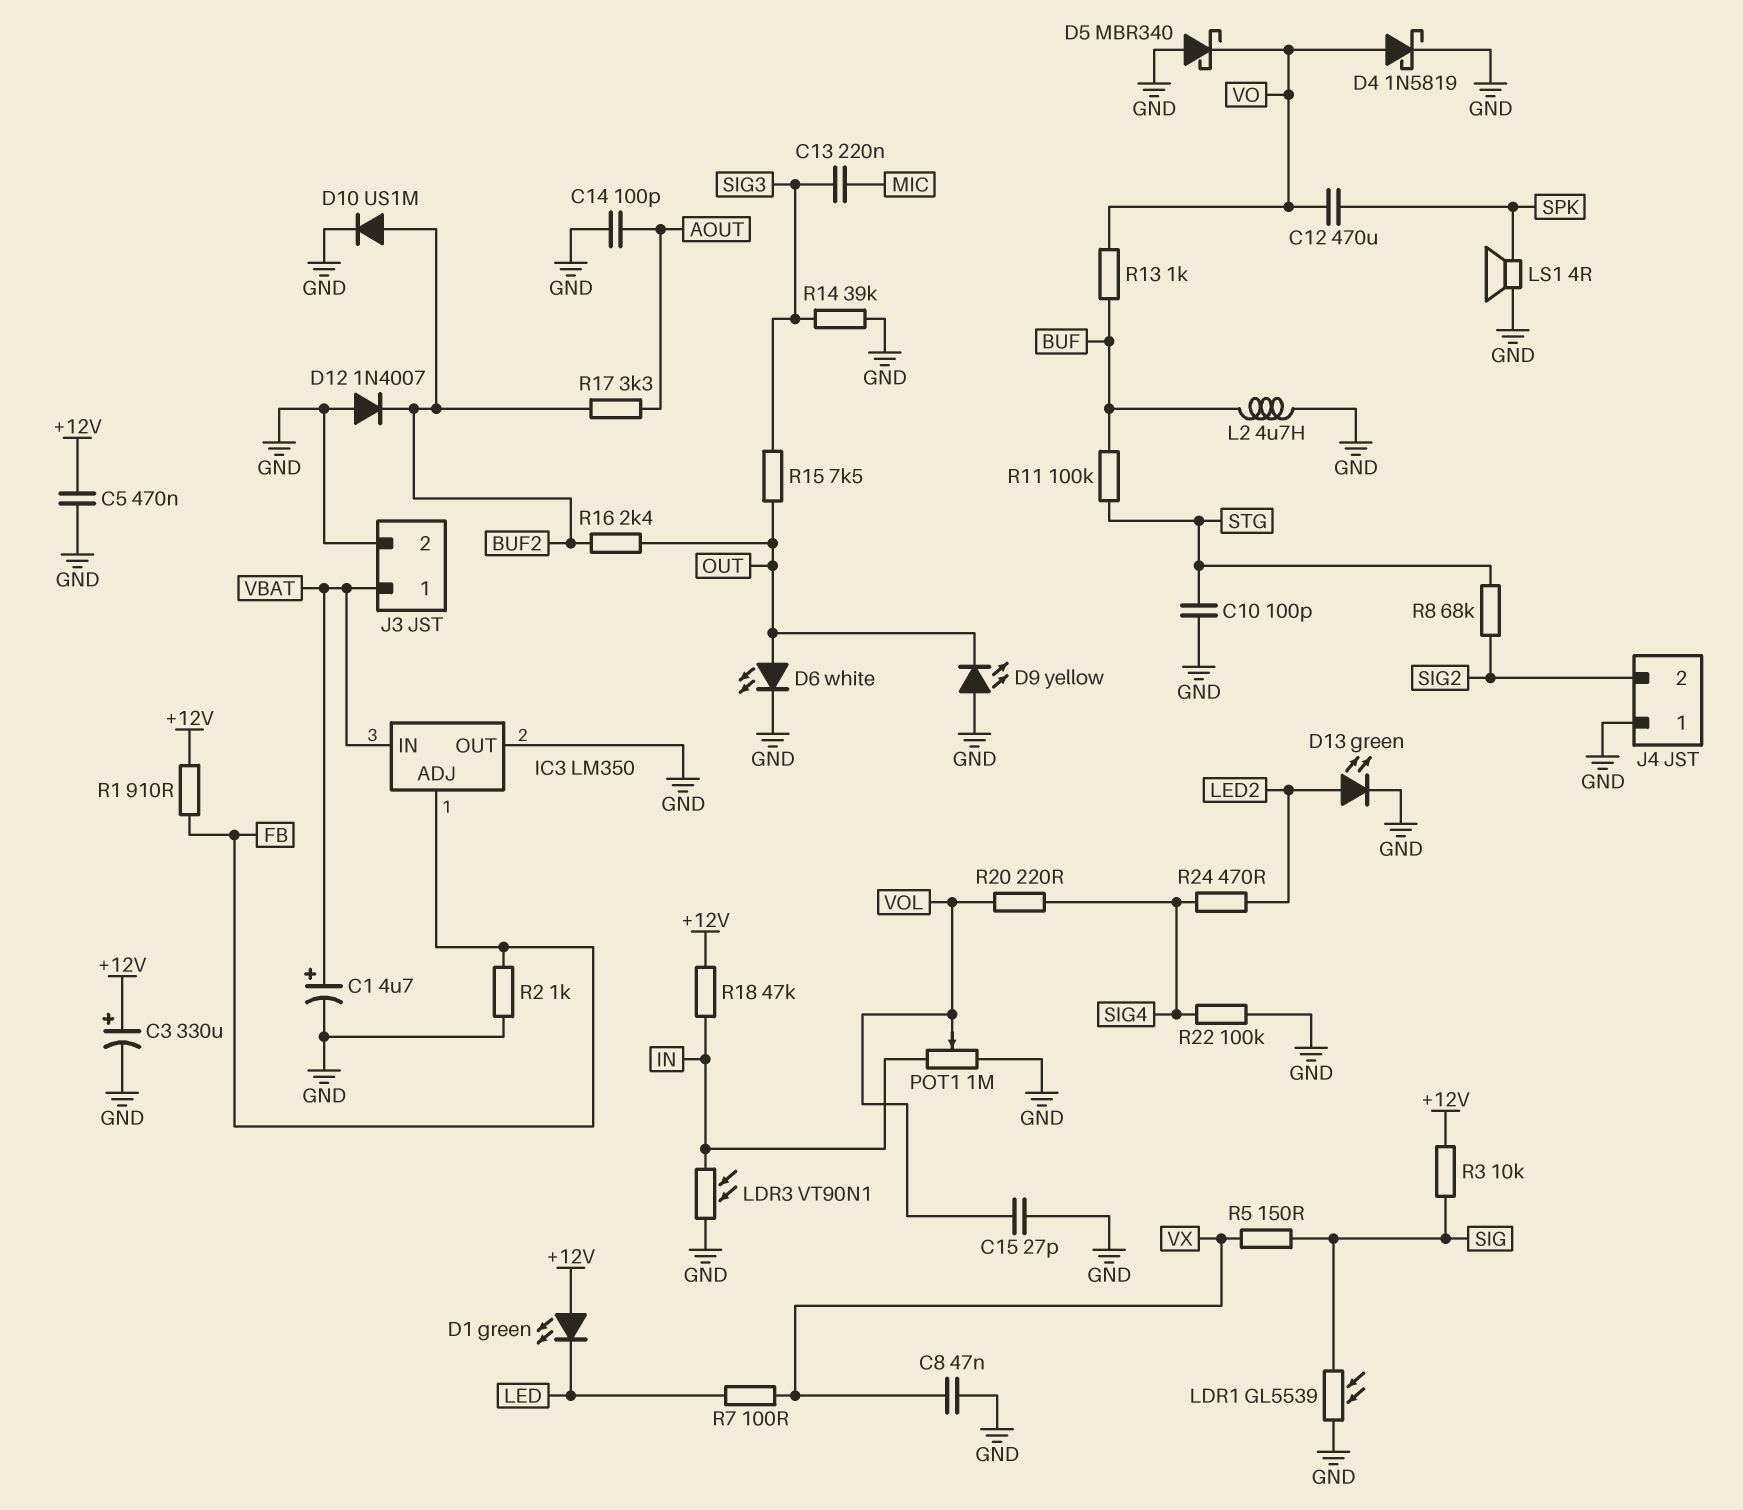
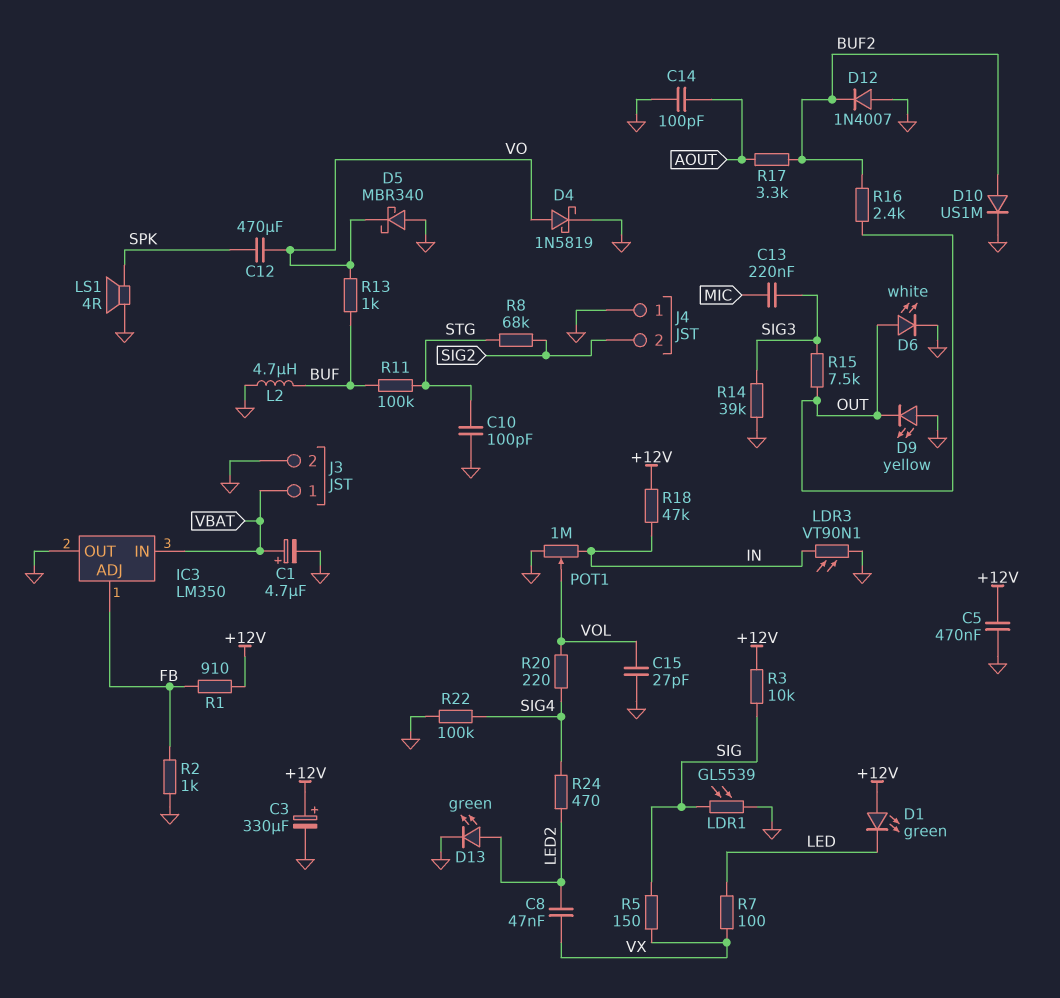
C8: 47nF (GND, VX) -> 47nF (LED2, VX)

